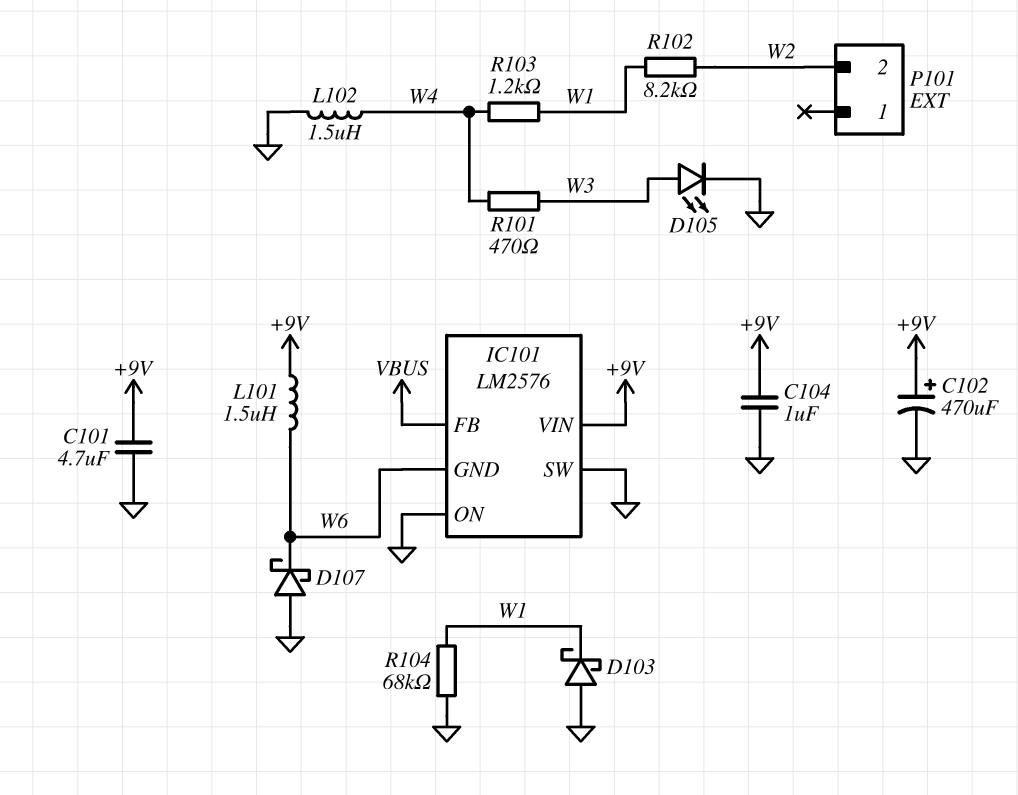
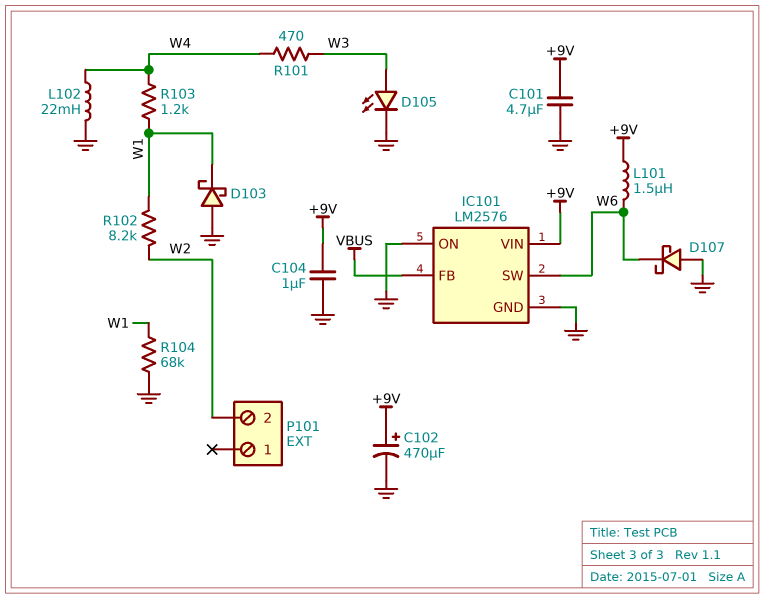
IC101 pin GND: W6 -> GND
IC101 pin SW: GND -> W6
L102: 1.5uH (GND, W4) -> 22mH (GND, W4)

